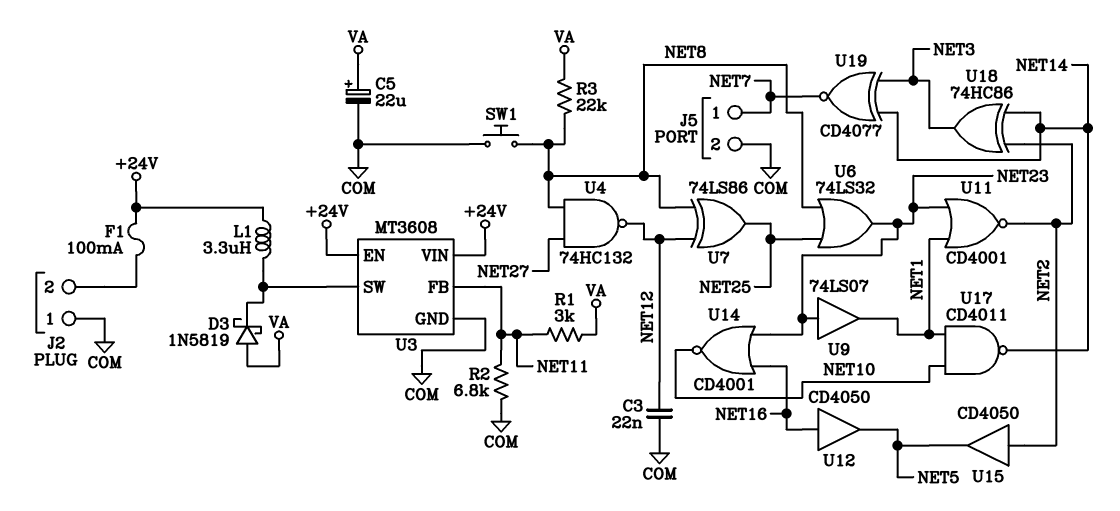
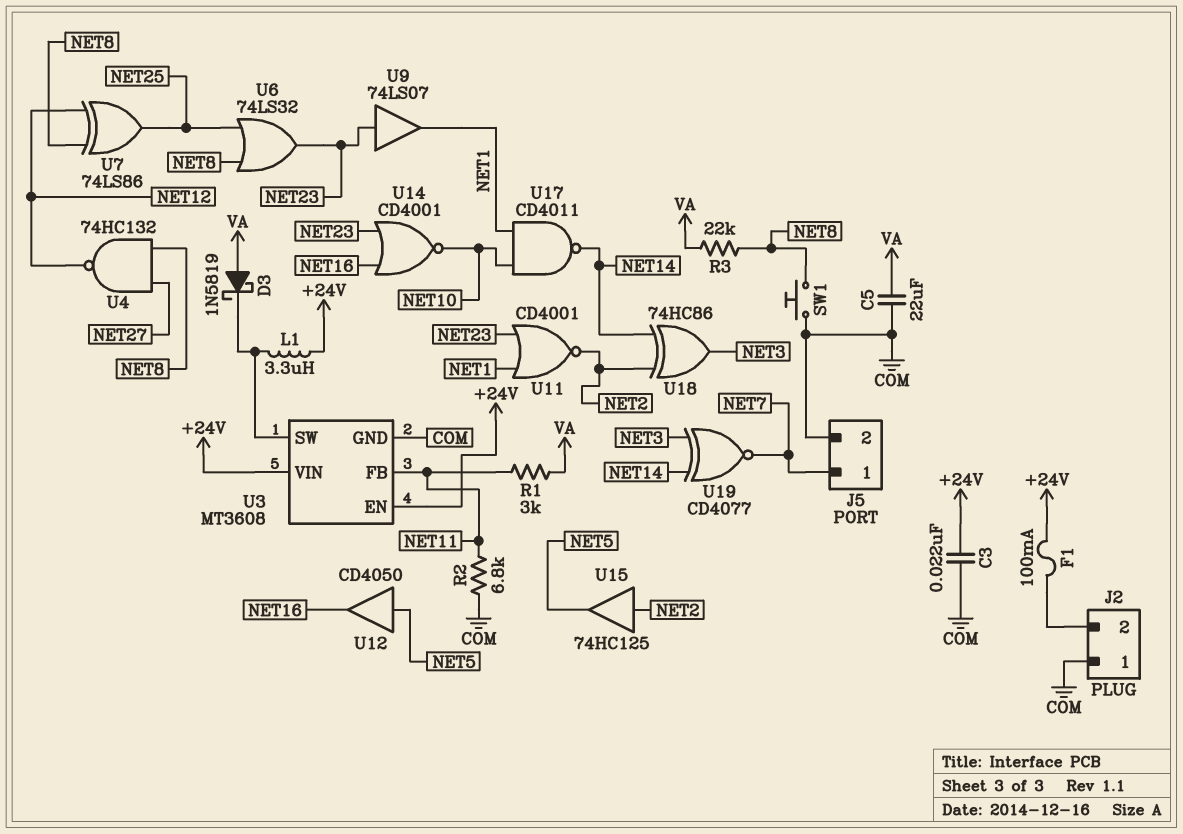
C3: 22nF (COM, NET12) -> 22nF (+24V, COM)
C5: 22uF (plus VA, minus COM) -> 22uF (COM, VA)
U12: buffer CD4050 (in NET16, out NET5) -> buffer CD4050 (in NET5, out NET16)
U15: buffer CD4050 (in NET2, out NET5) -> buffer 74HC125 (in NET2, out NET5)

